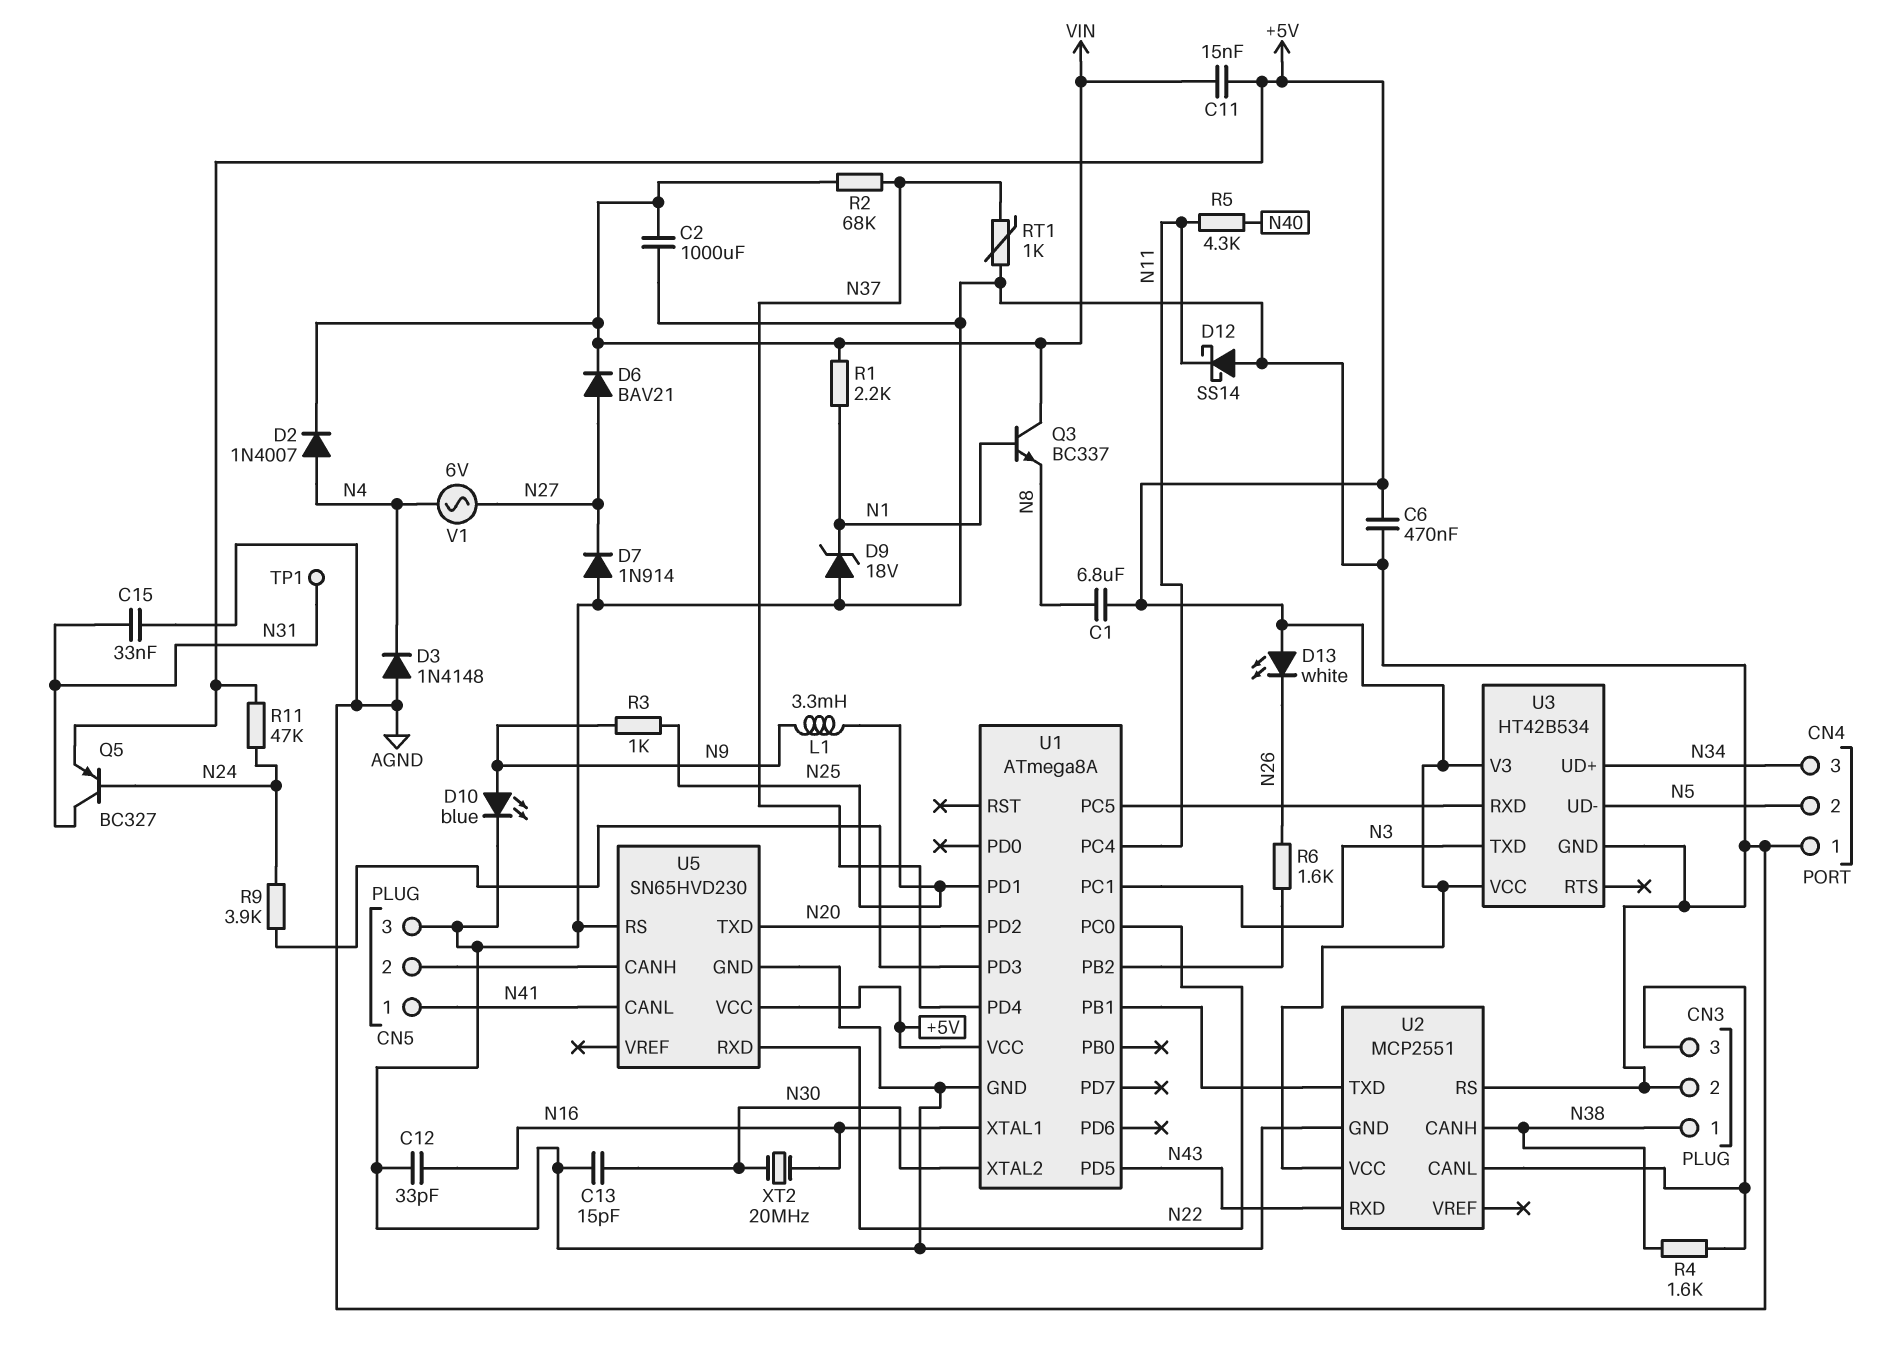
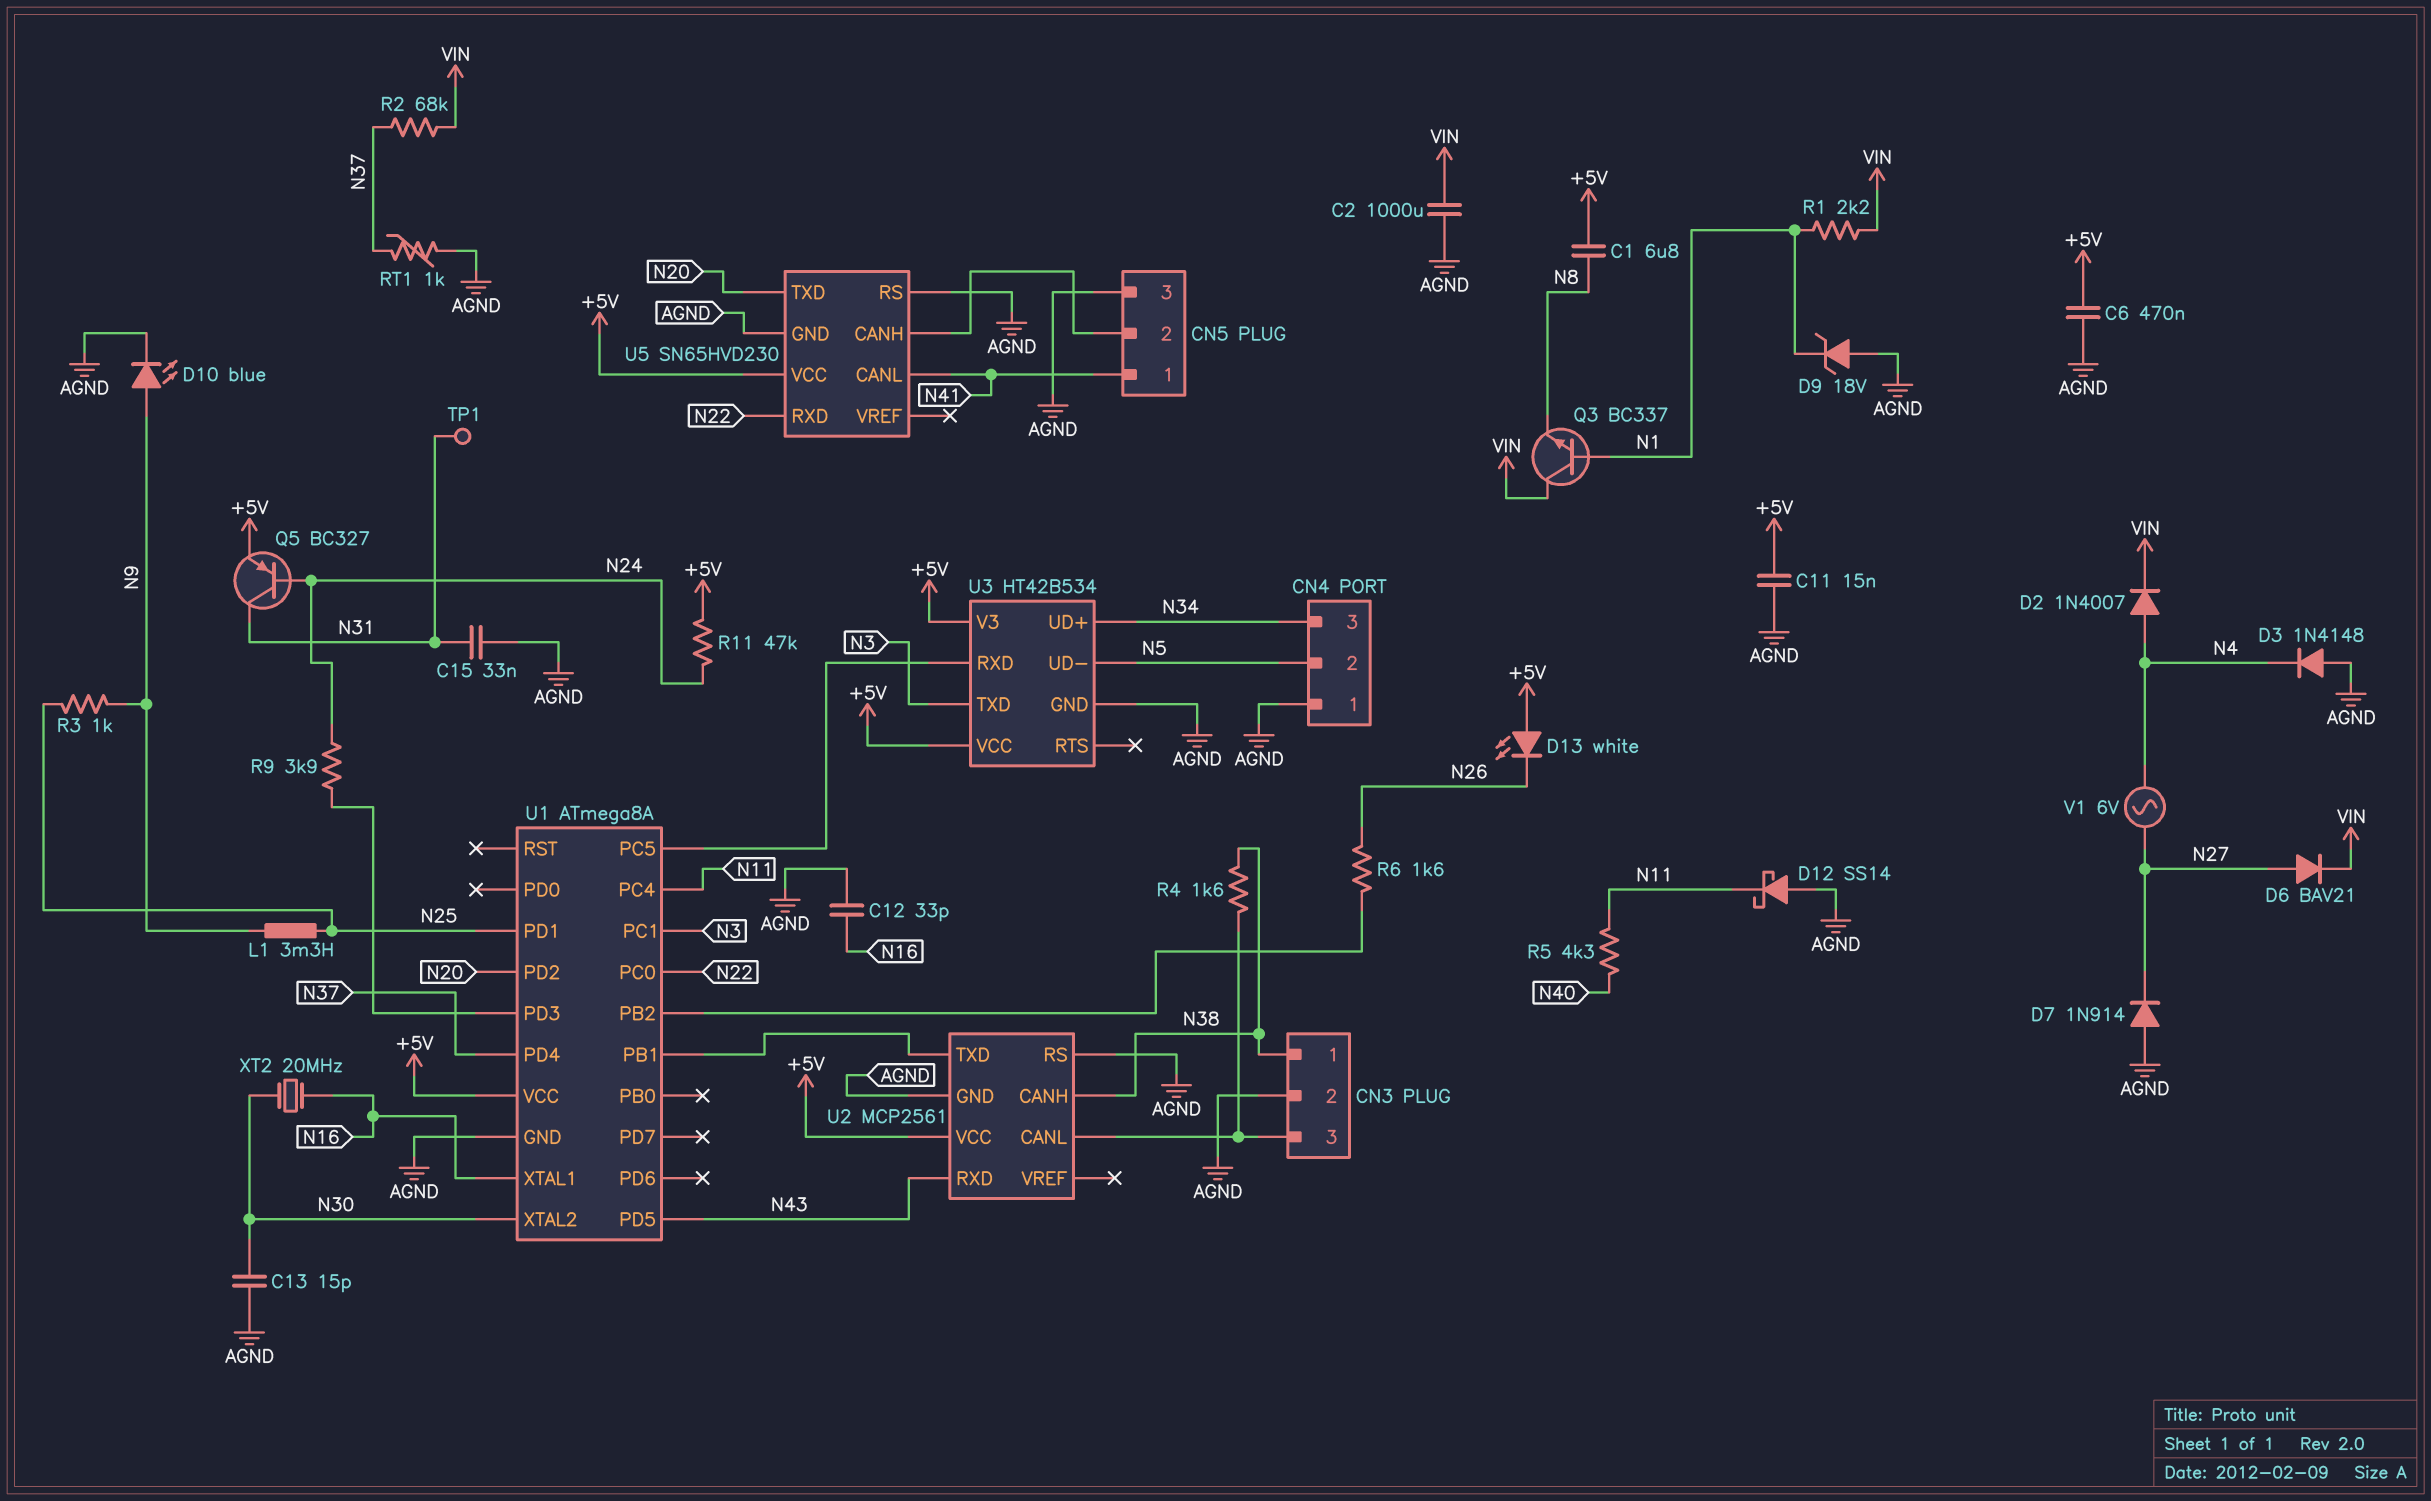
C11: 15nF (+5V, VIN) -> 15nF (+5V, AGND)
U2: MCP2551 -> MCP2561

